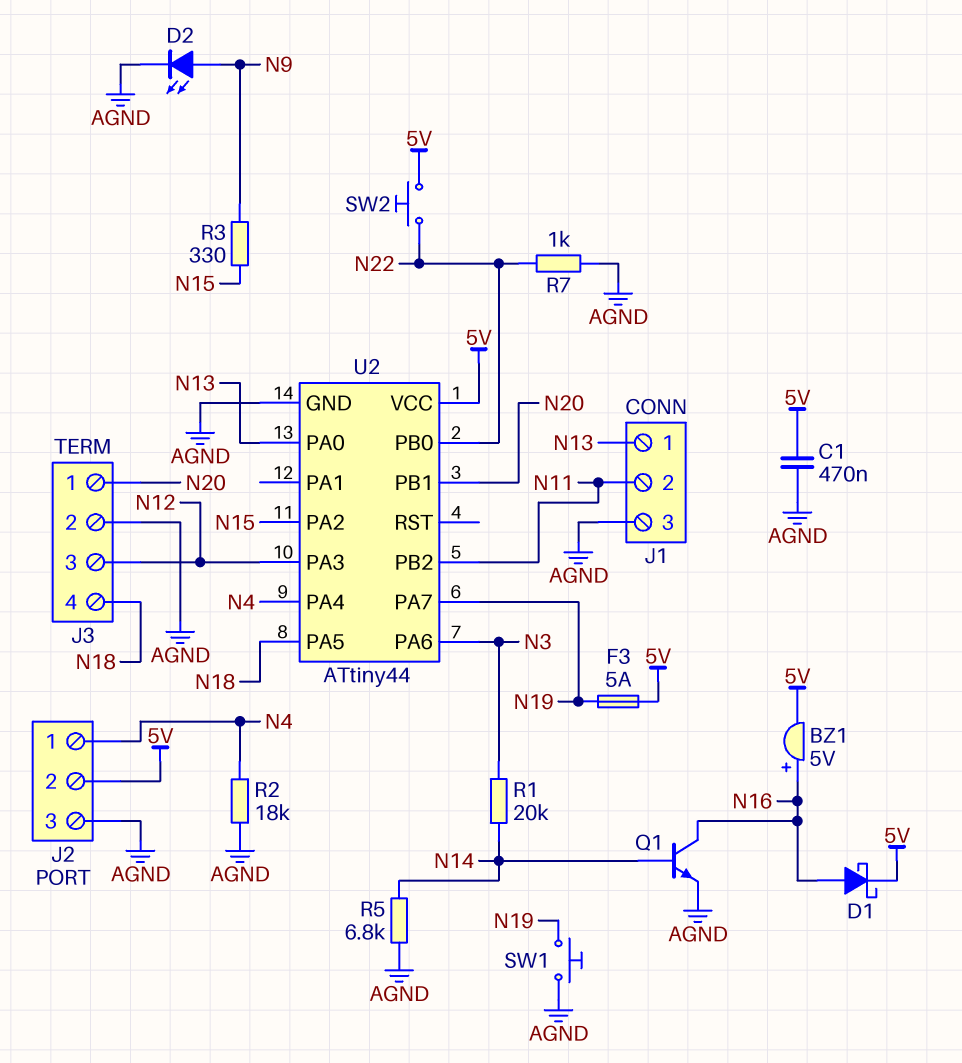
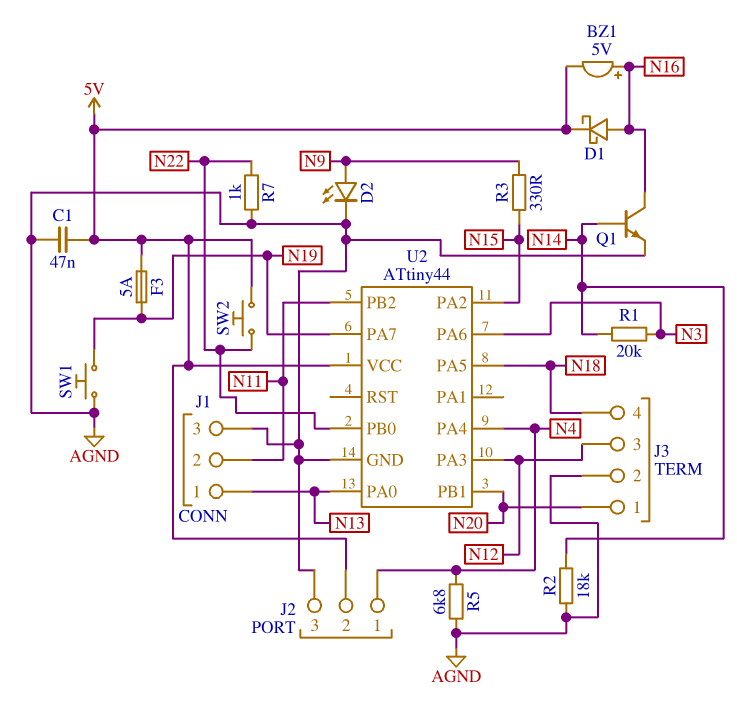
C1: 470nF (5V, AGND) -> 47nF (5V, AGND)
R2: 18k (AGND, N4) -> 18k (AGND, N14)
R5: 6.8k (AGND, N14) -> 6.8k (AGND, N4)

